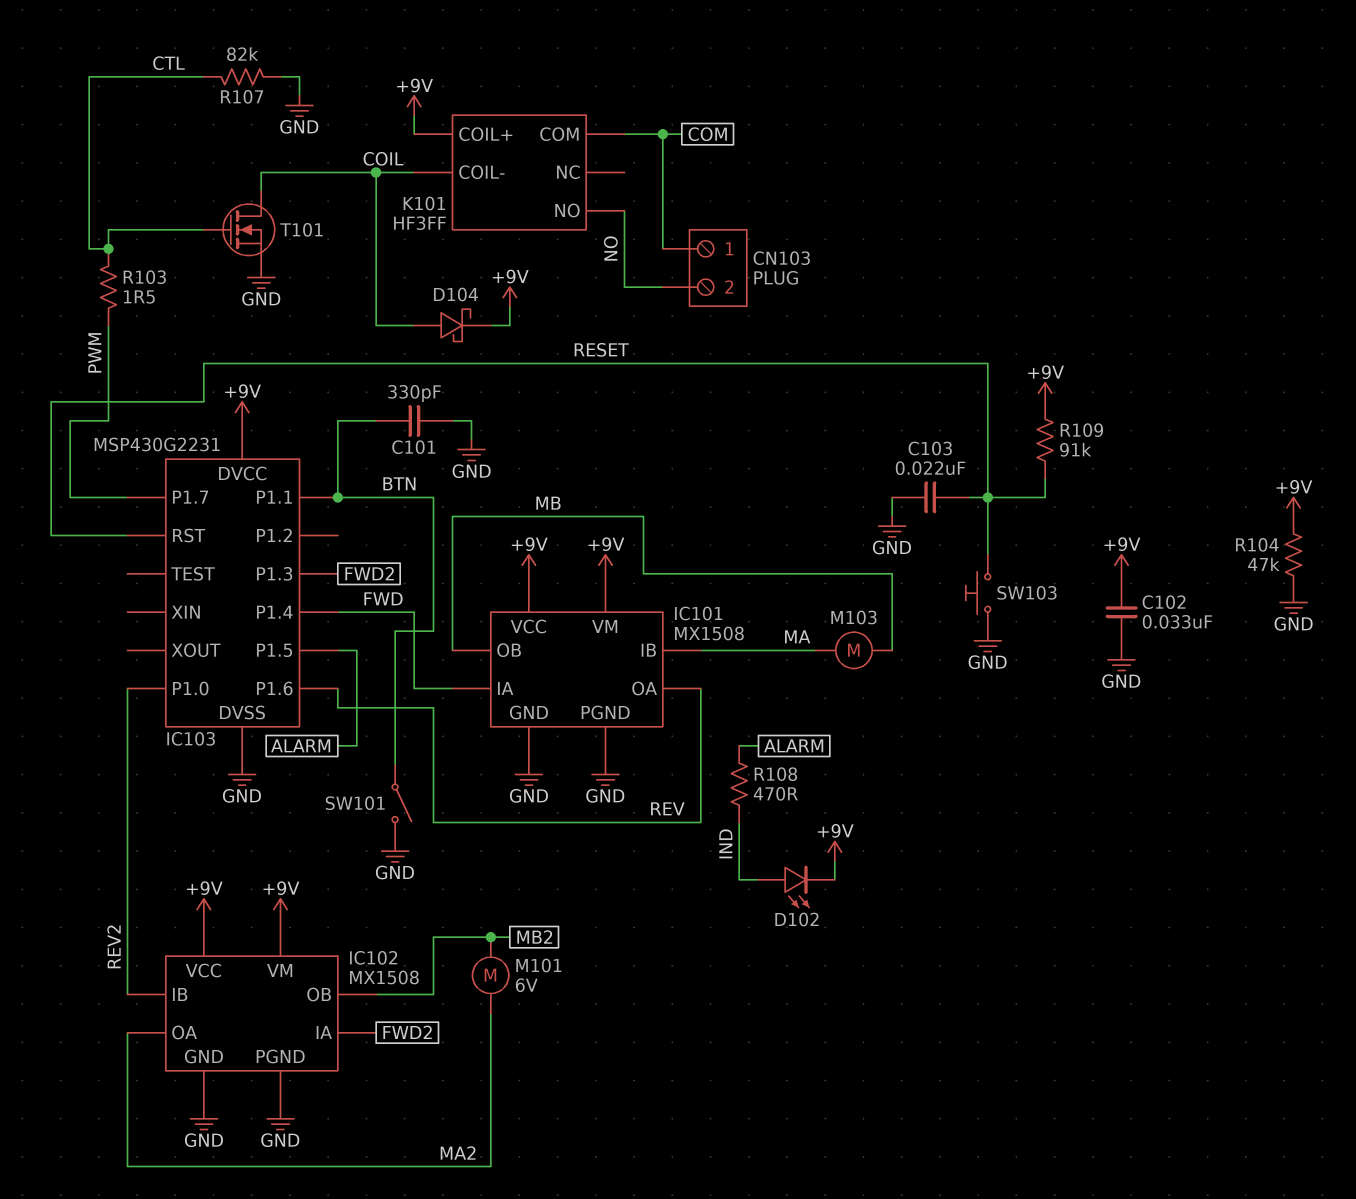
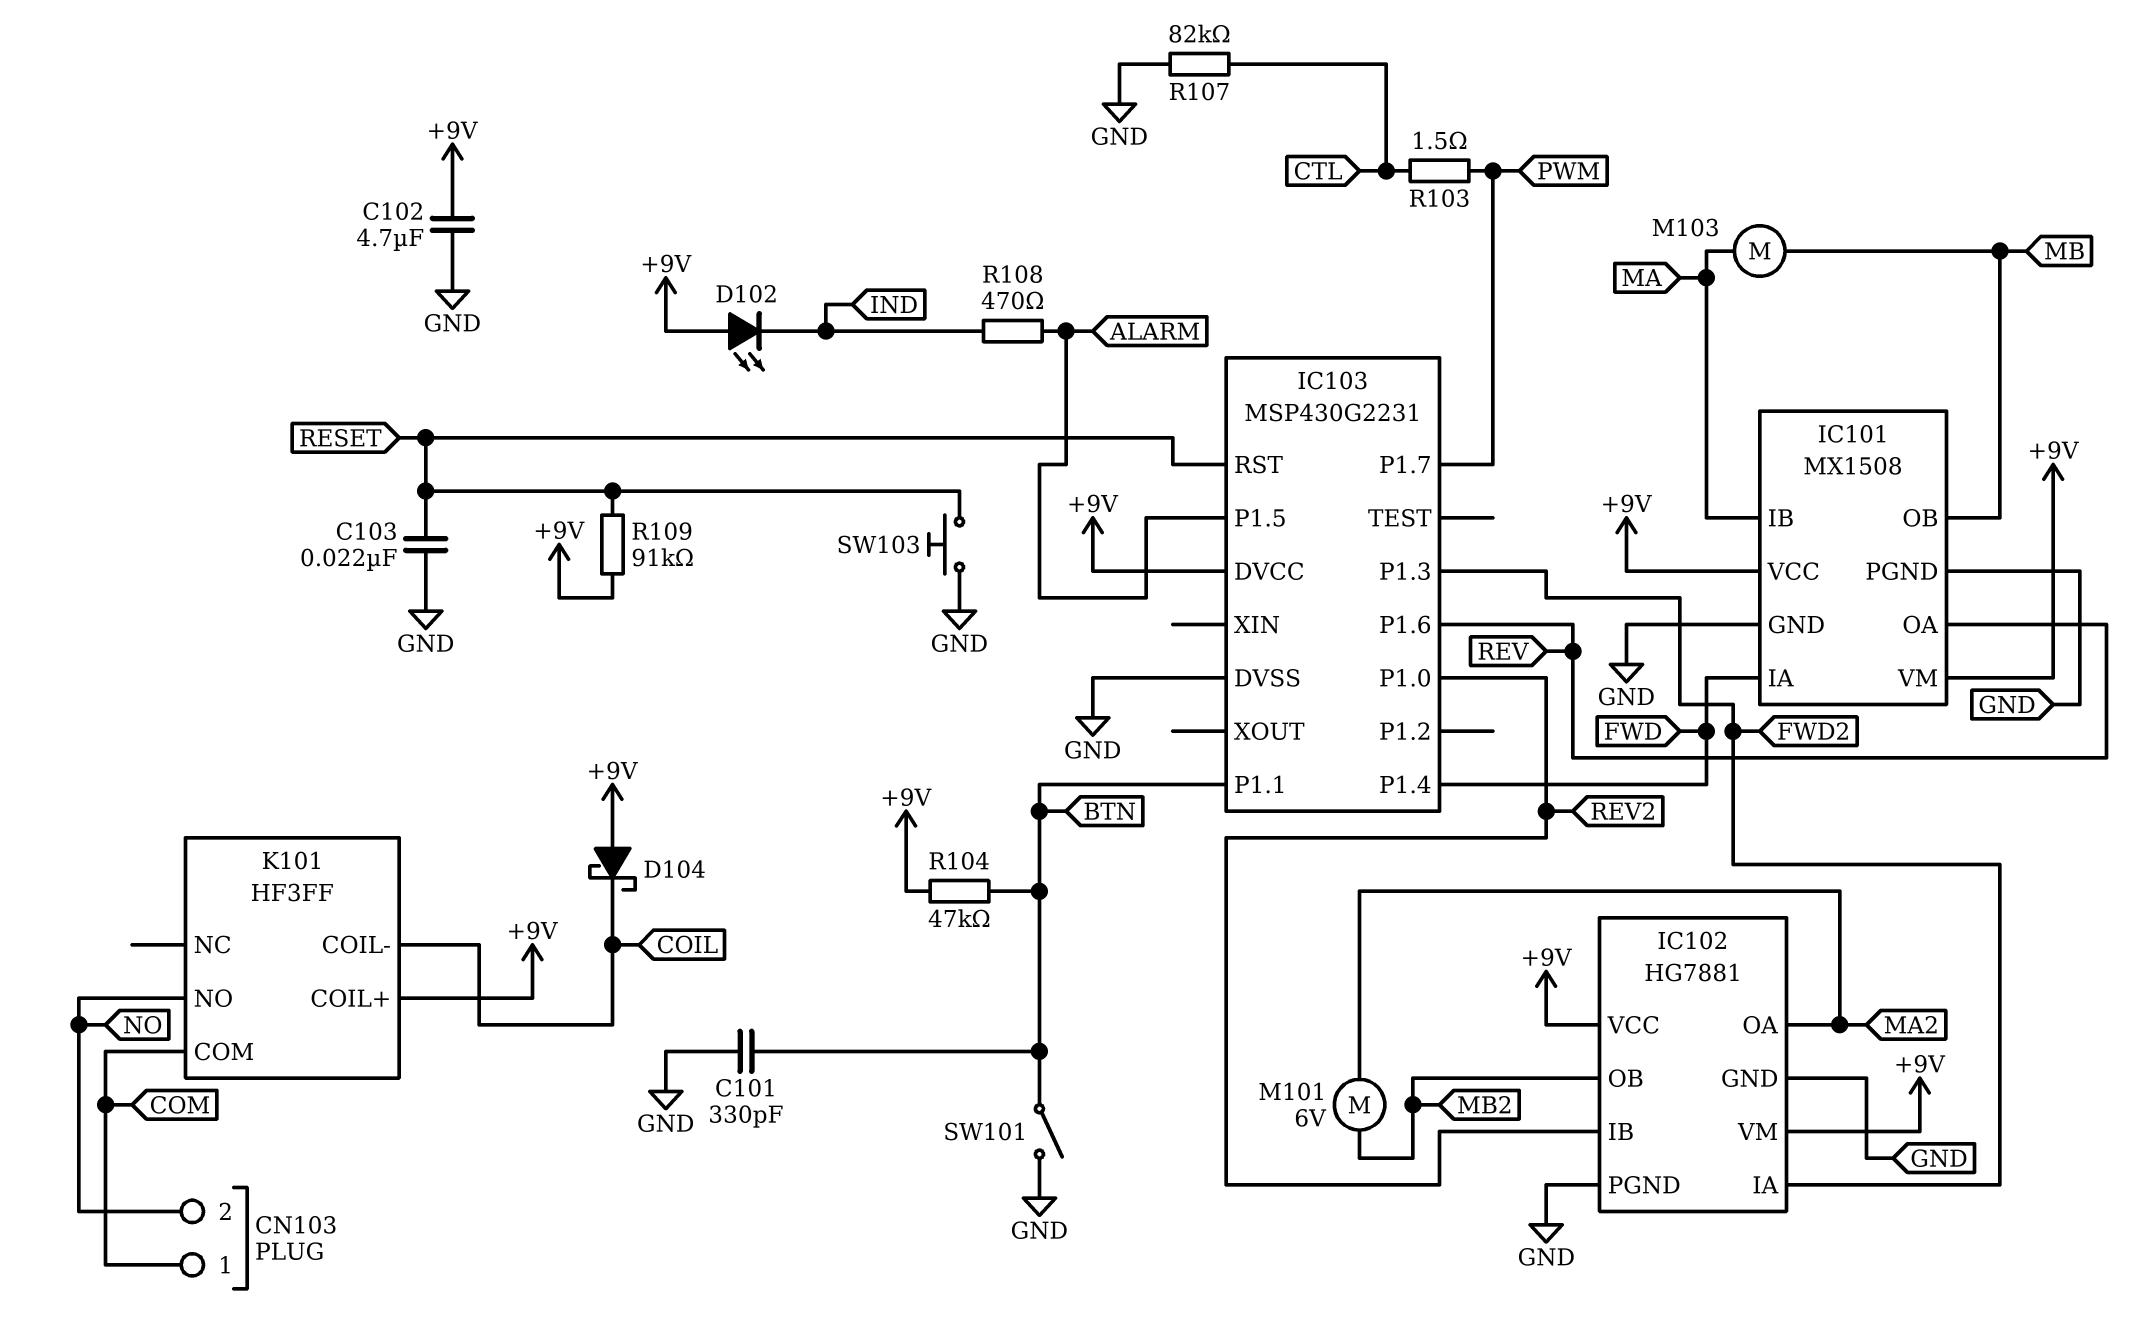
C102: 33nF (+9V, GND) -> 4.7uF (+9V, GND)
D102: LED (A IND, K +9V) -> LED (A +9V, K IND)
D104: schottky (A COIL, K +9V) -> schottky (A +9V, K COIL)
IC102: MX1508 -> HG7881
R104: 47k (+9V, GND) -> 47k (+9V, BTN)
T101: NMOS (G CTL, D COIL, S GND) -> none

